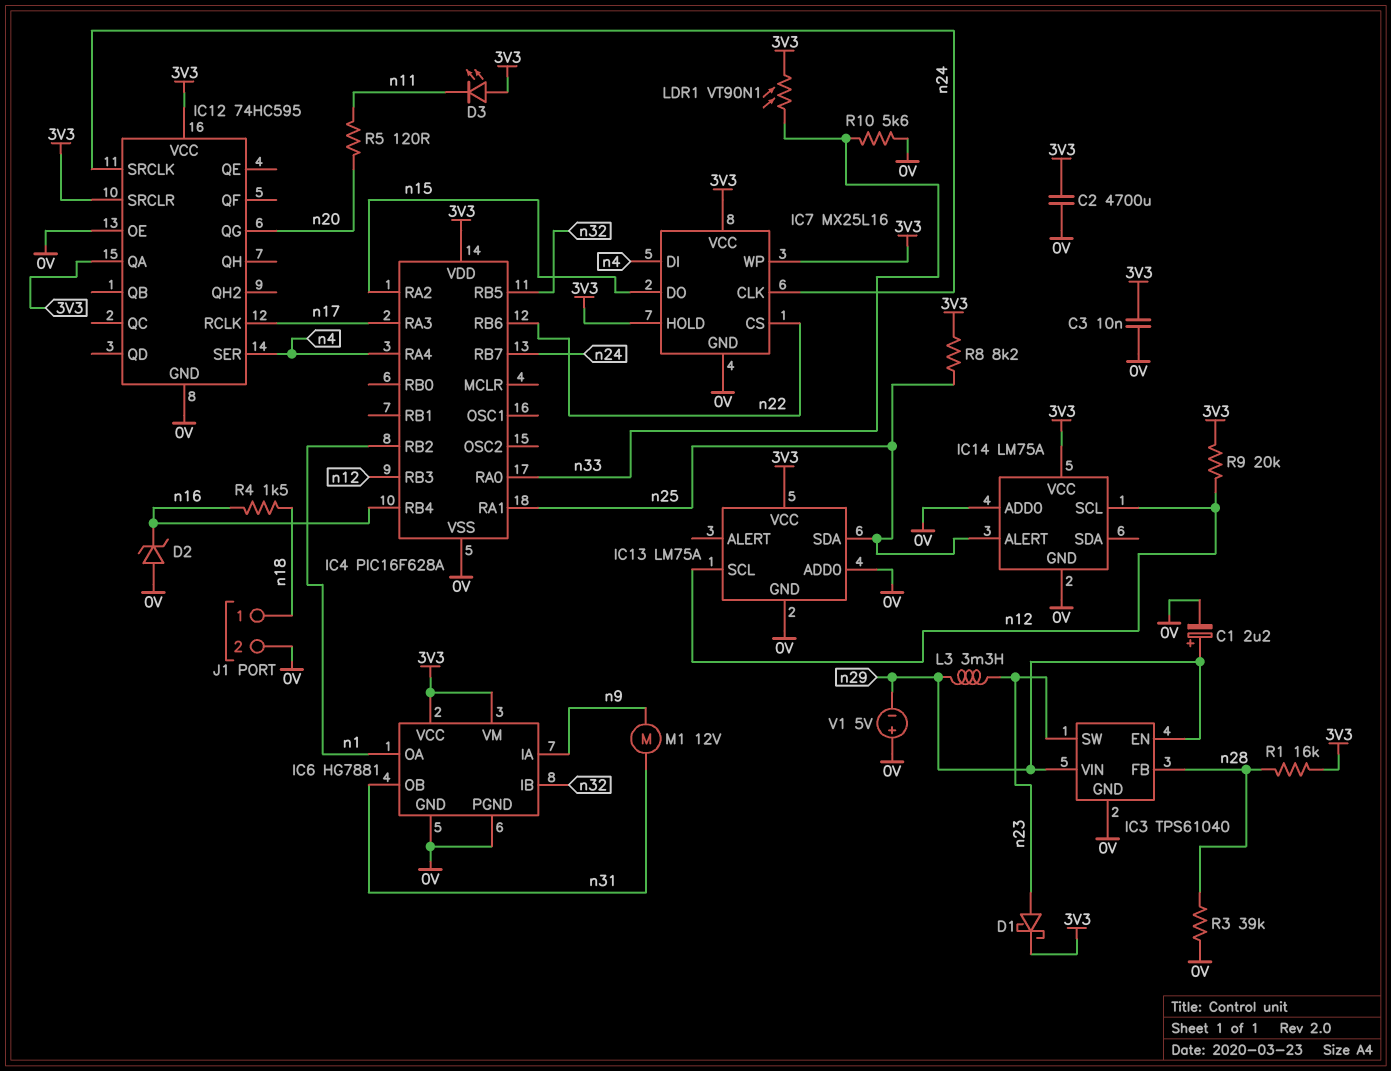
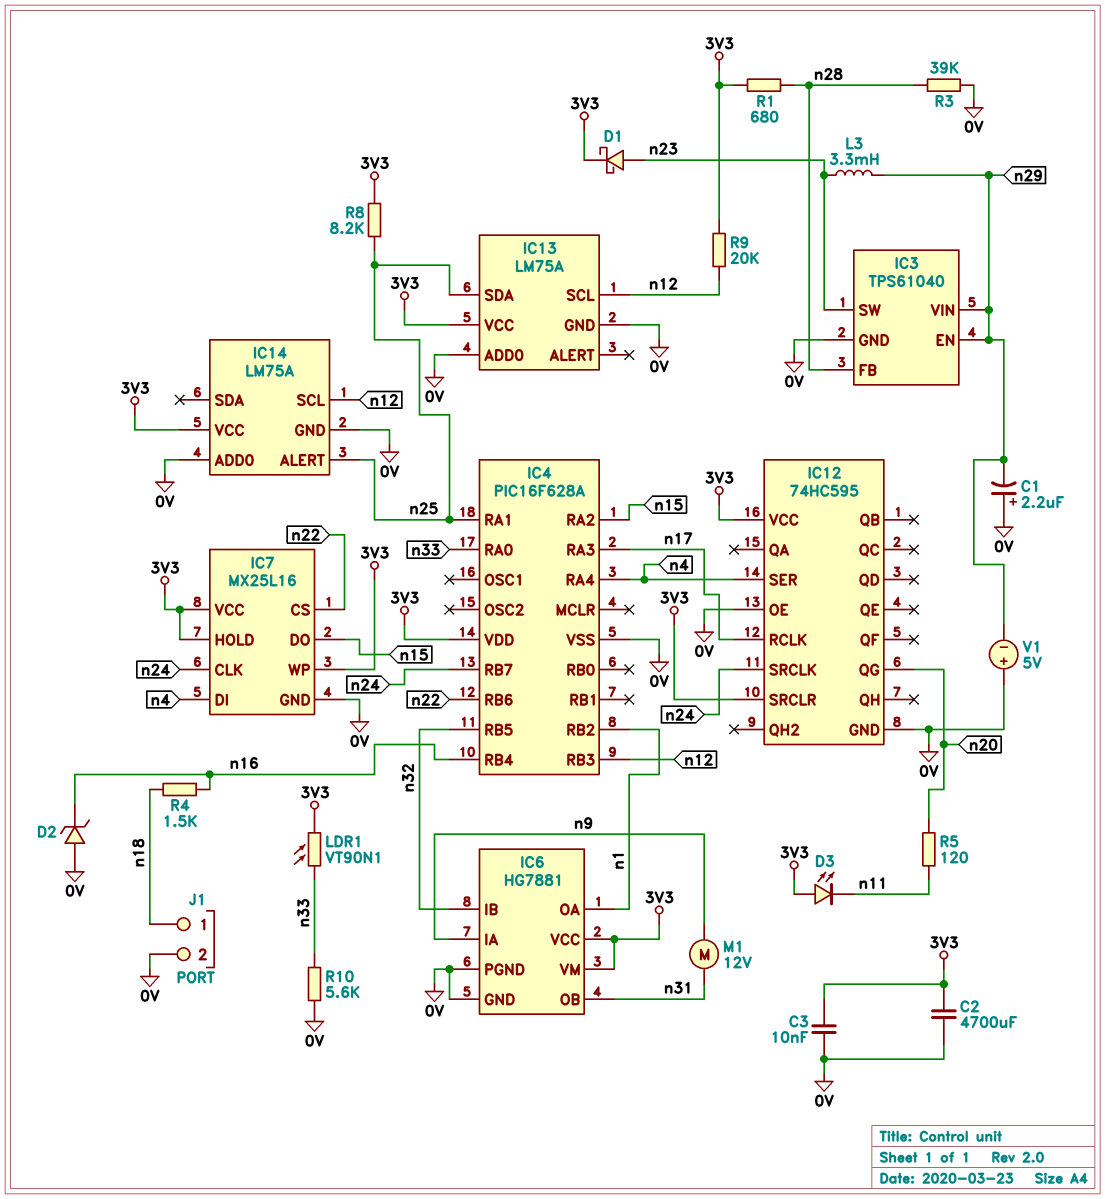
C1: 2.2uF (plus n29, minus 0V) -> 2.2uF (plus 0V, minus n29)
IC12 pin QA: 3V3 -> none
R1: 16k (3V3, n28) -> 680 (3V3, n28)

